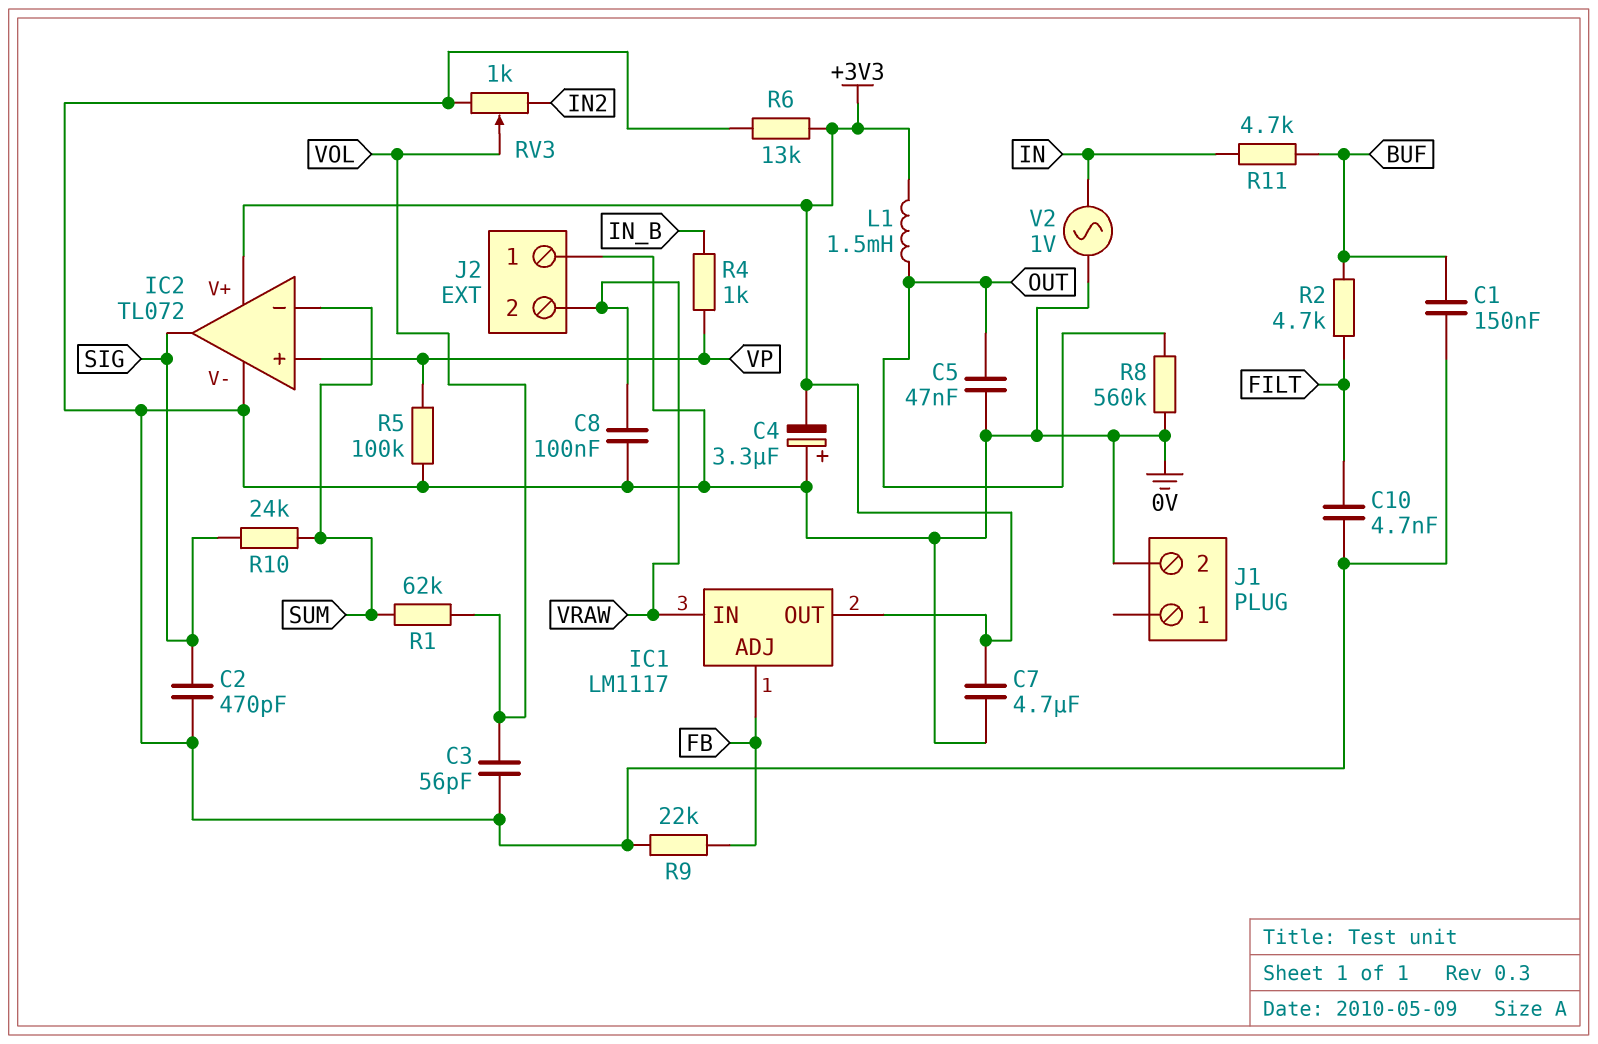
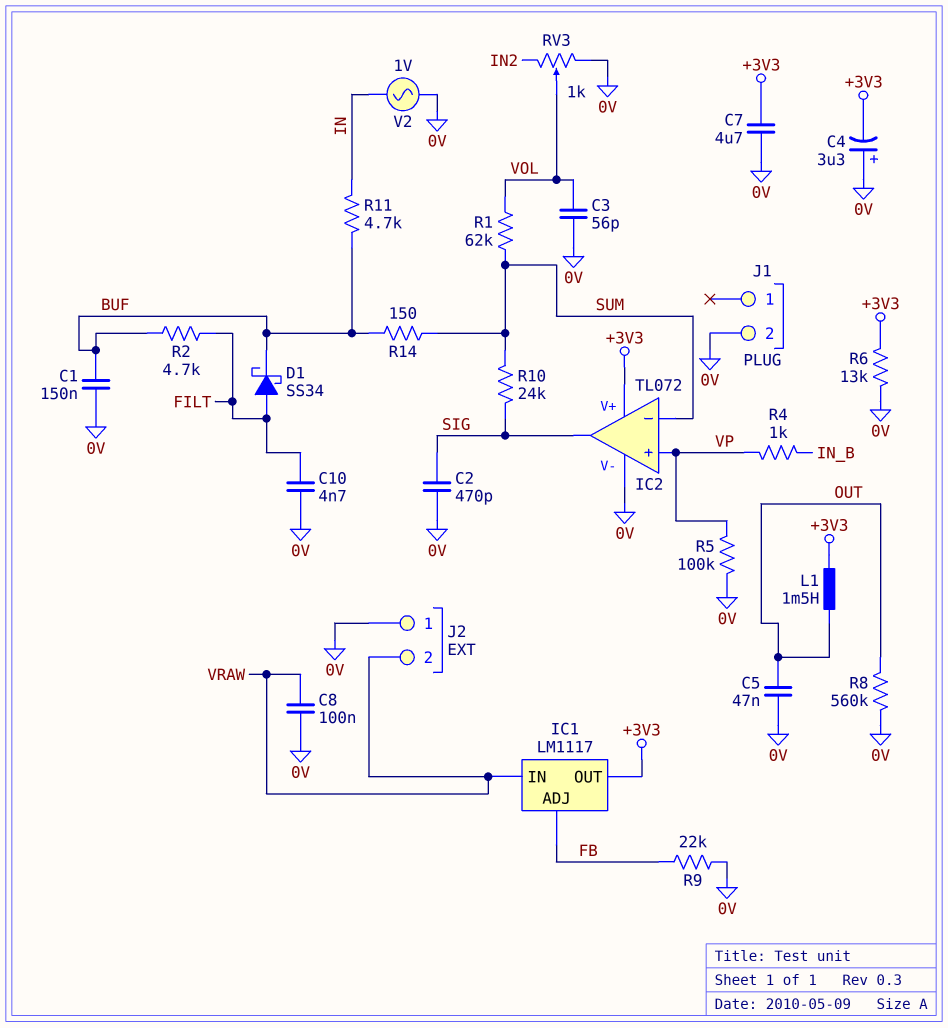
D1: none -> schottky SS34 (A FILT, K BUF)
R14: none -> 150 (BUF, SUM)

